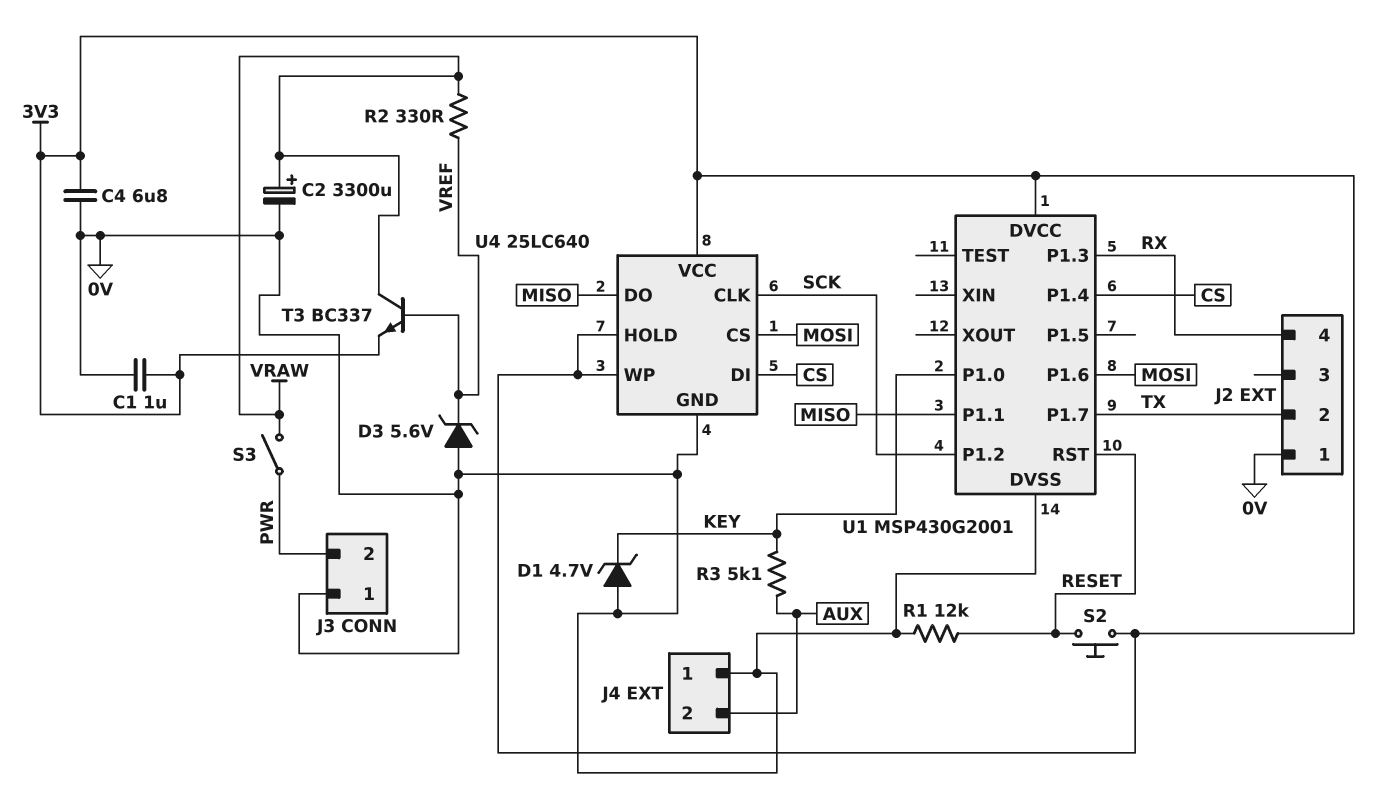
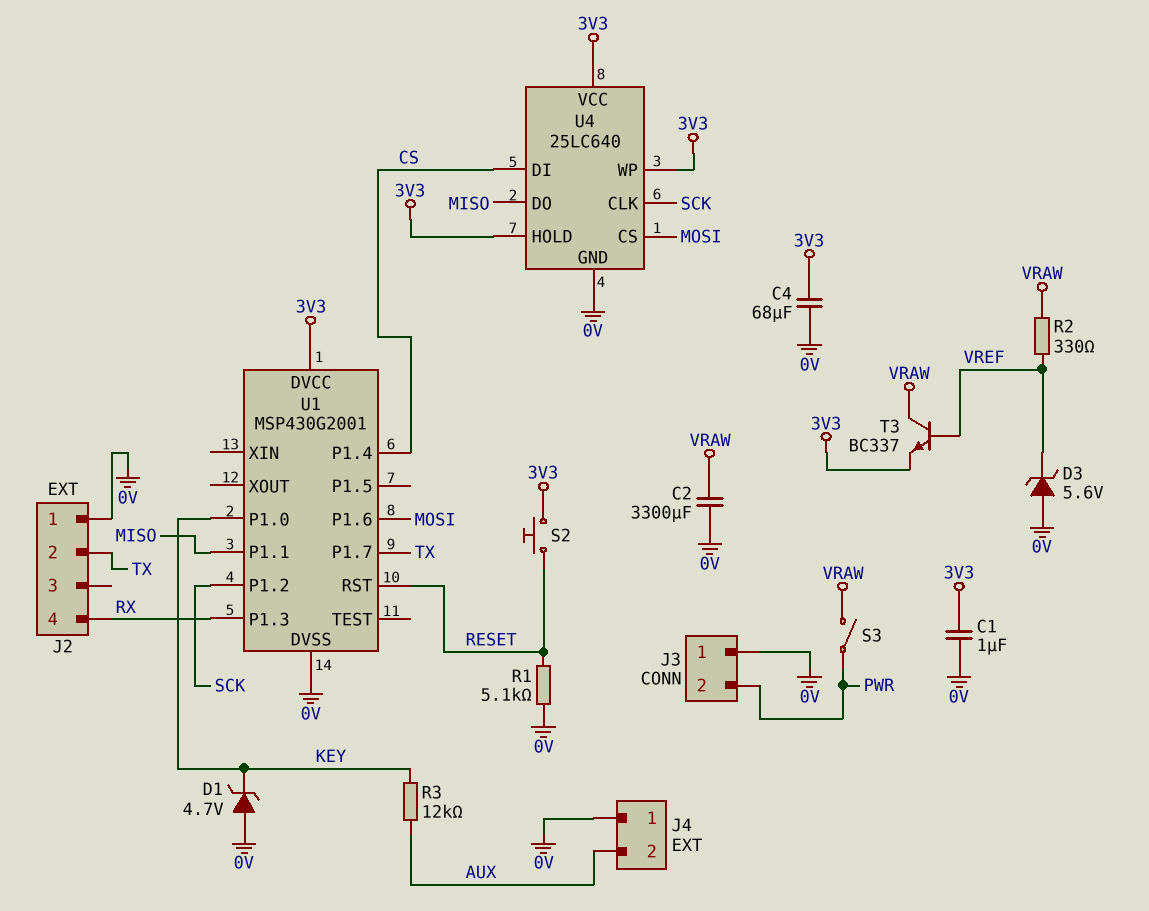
C2: 3300uF (plus VRAW, minus 0V) -> 3300uF (0V, VRAW)
C4: 6.8uF (0V, 3V3) -> 68uF (0V, 3V3)
R1: 12k (0V, RESET) -> 5.1k (0V, RESET)
R3: 5.1k (AUX, KEY) -> 12k (AUX, KEY)

